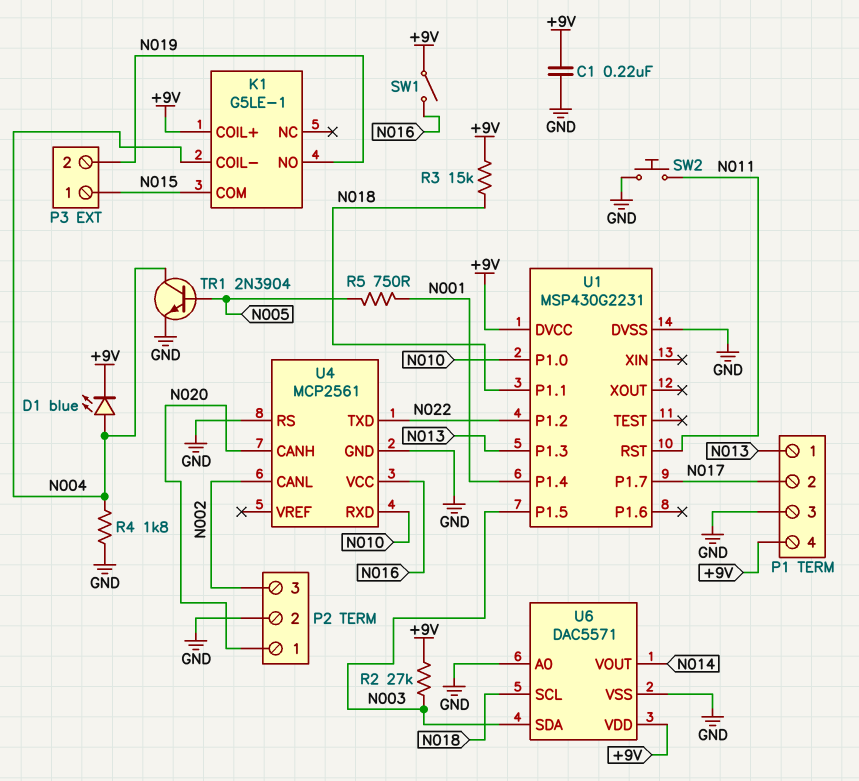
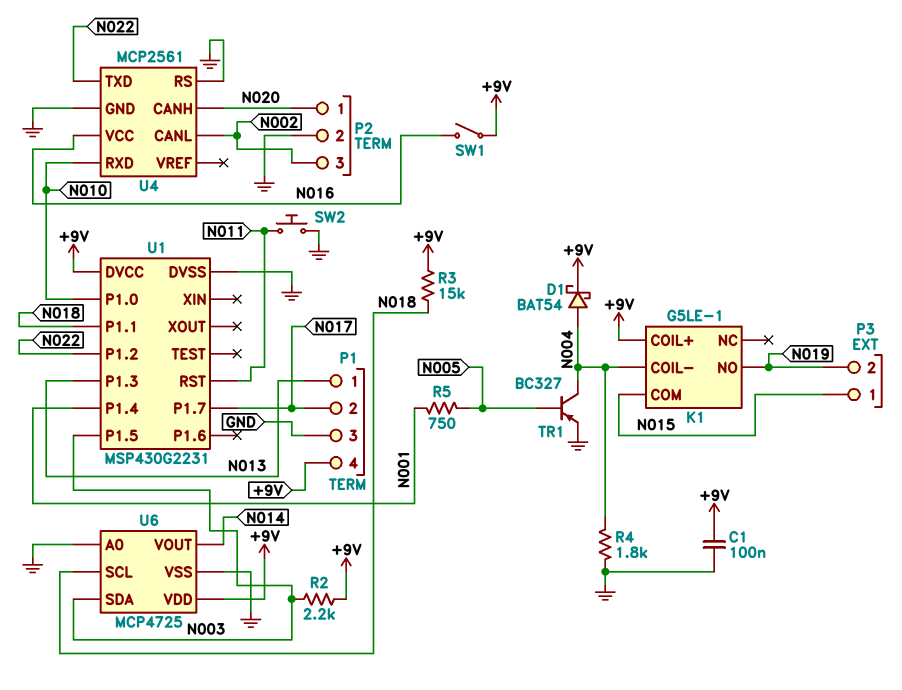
C1: 220nF (+9V, GND) -> 100nF (+9V, GND)
D1: LED blue (A N004, K +9V) -> schottky BAT54 (A N004, K +9V)
R2: 27k (+9V, N003) -> 2.2k (+9V, N003)
TR1: NPN 2N3904 (B N005, C N004, E GND) -> PNP BC327 (B N005, C N004, E GND)
U6: DAC5571 -> MCP4725

